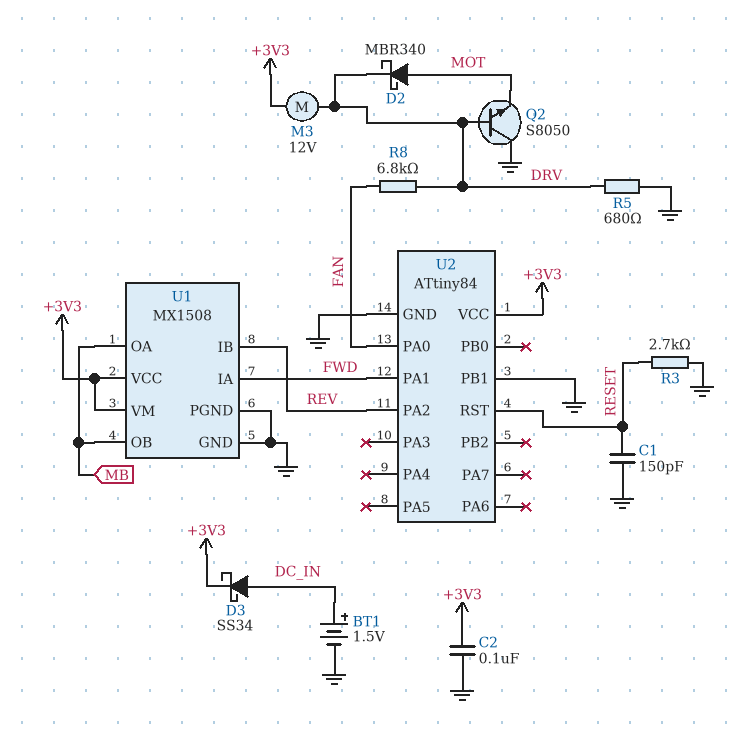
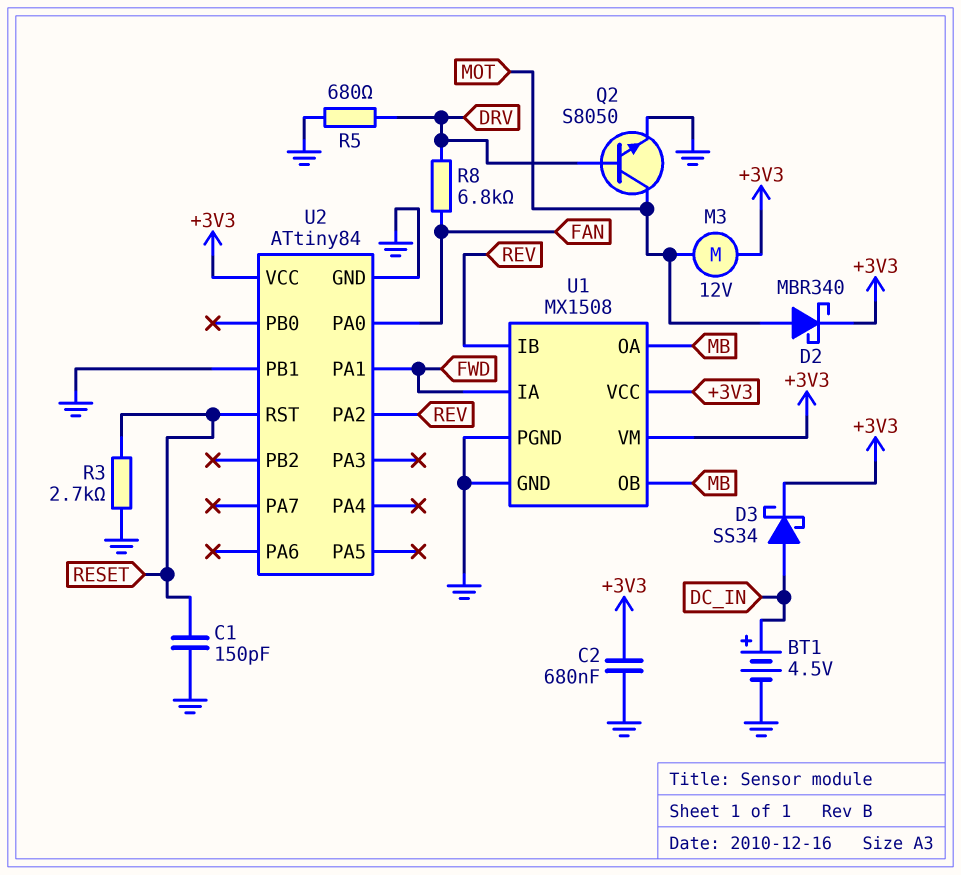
BT1: 1.5V (plus DC_IN, minus GND) -> 4.5V (plus DC_IN, minus GND)
C2: 100nF (+3V3, GND) -> 680nF (+3V3, GND)
D2: schottky MBR340 (A MOT, K DRV) -> schottky MBR340 (A MOT, K +3V3)
M3: motor 12V (+3V3, DRV) -> motor 12V (+3V3, MOT)
Q2: NPN S8050 (B DRV, C GND, E MOT) -> NPN S8050 (B DRV, C MOT, E GND)

